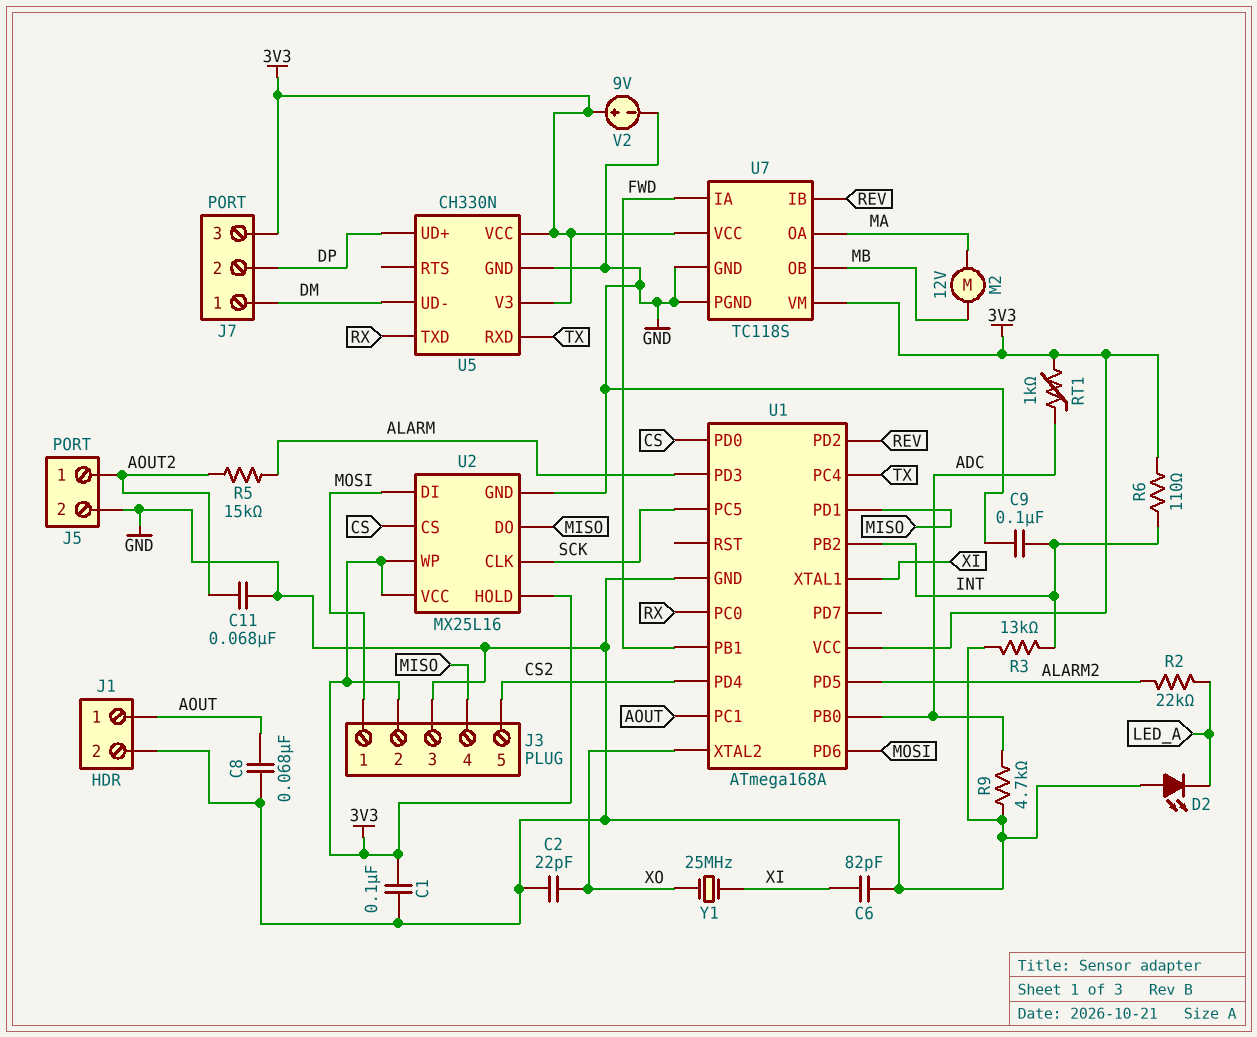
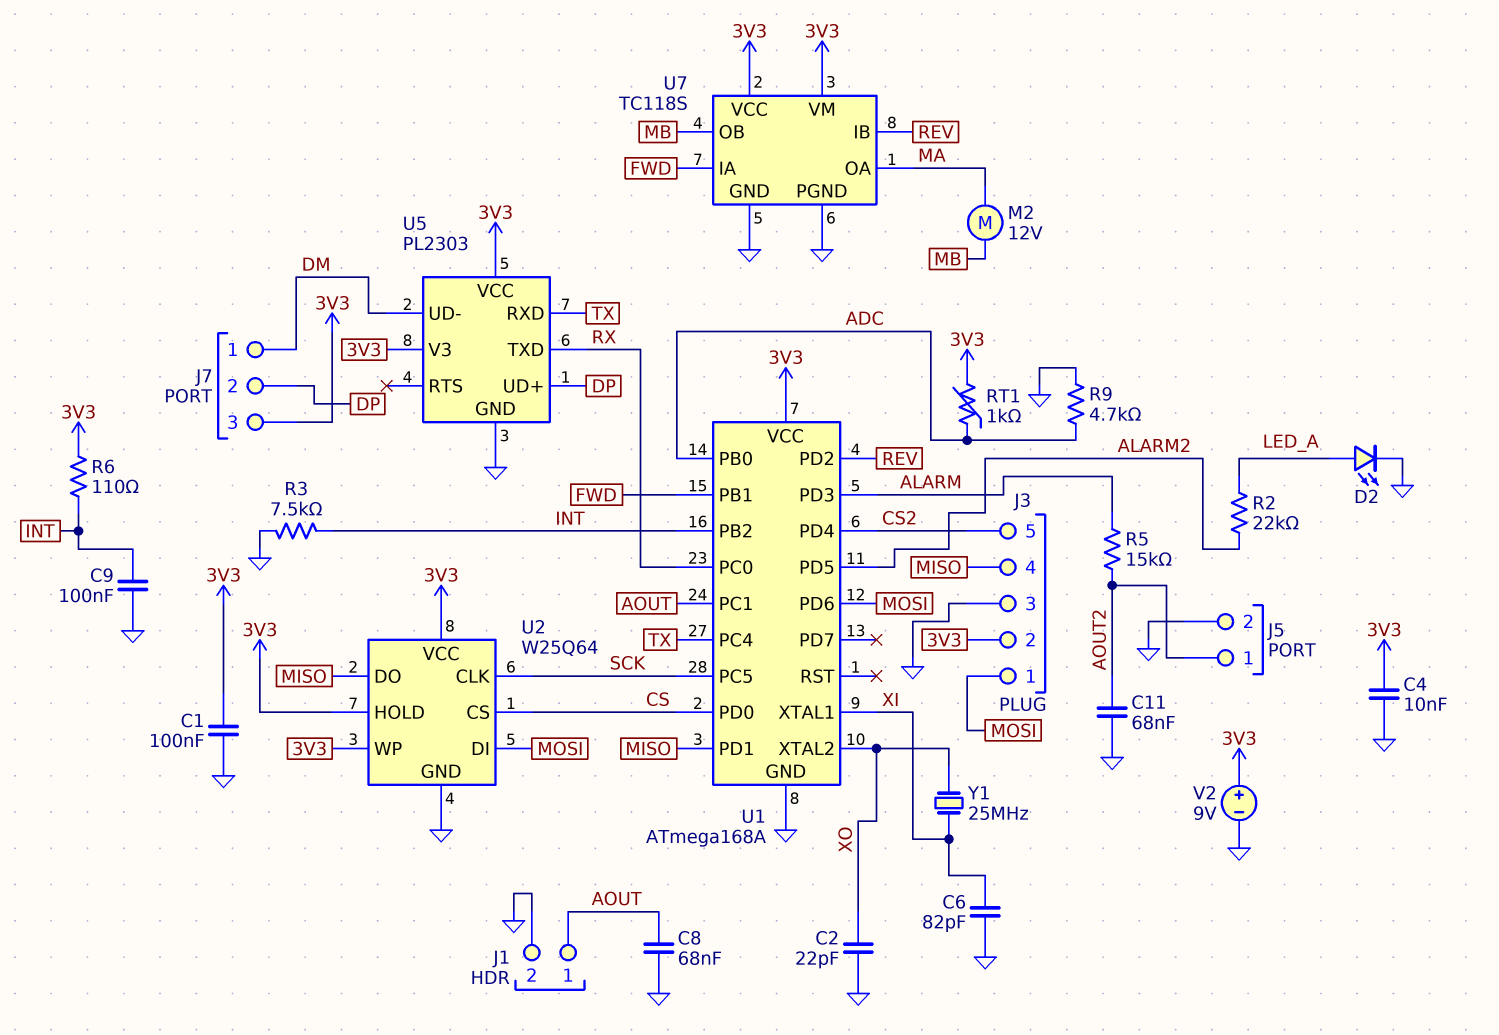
C4: none -> 10nF (3V3, GND)
D2: LED (A GND, K LED_A) -> LED (A LED_A, K GND)
R3: 13k (GND, INT) -> 7.5k (GND, INT)
U2: MX25L16 -> W25Q64
U5: CH330N -> PL2303

